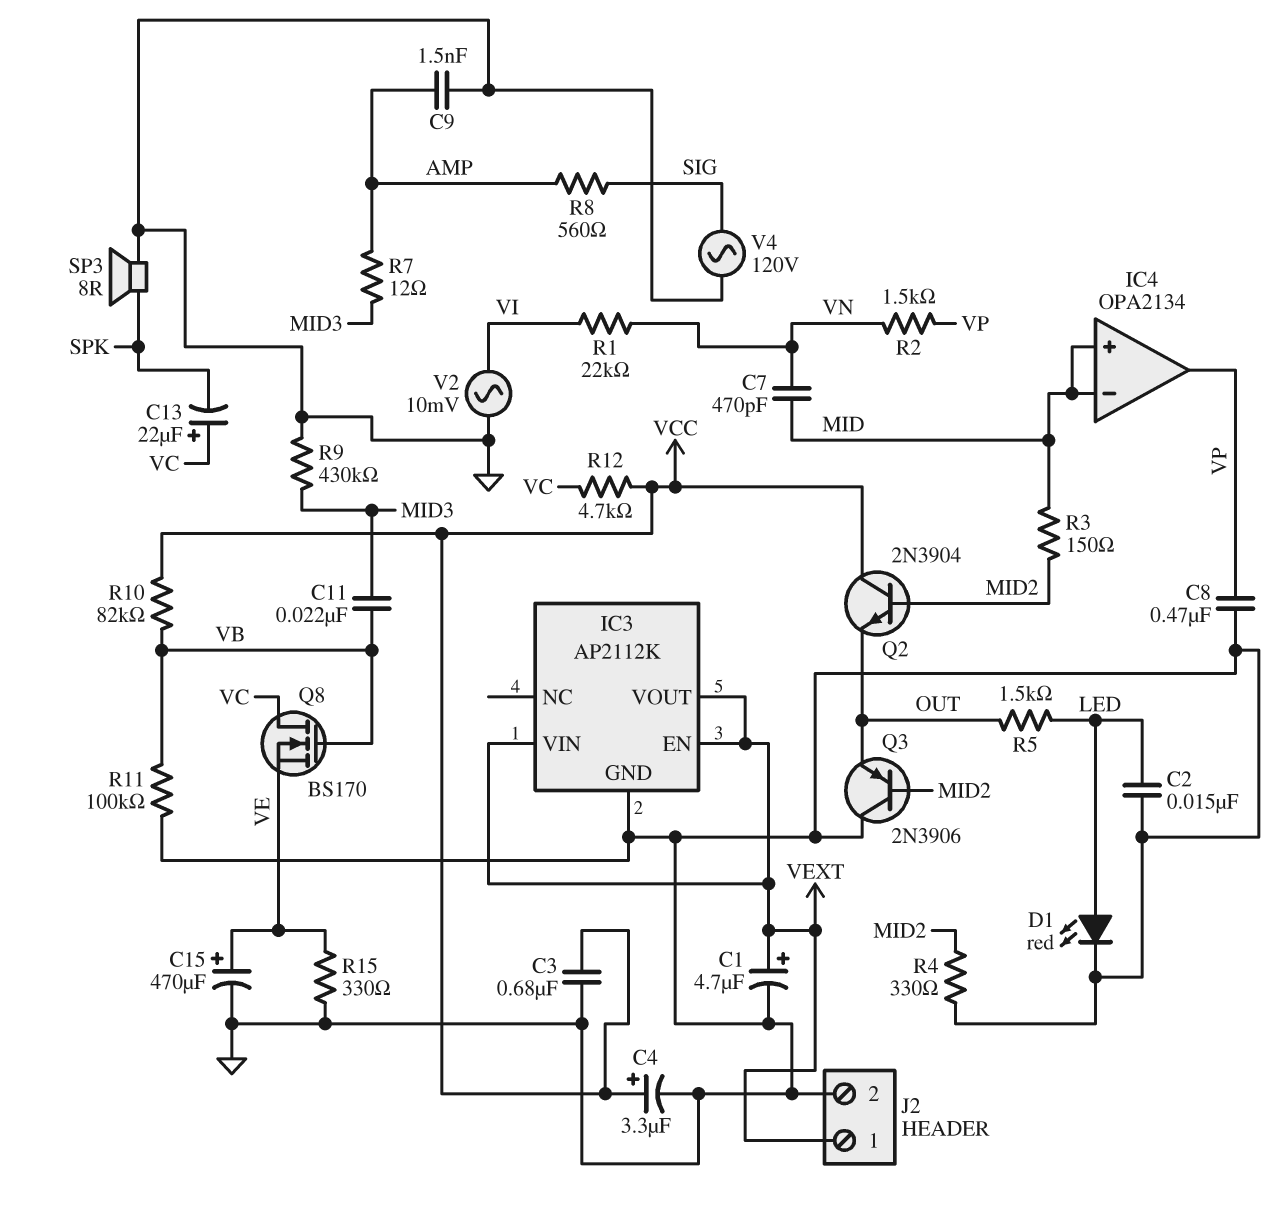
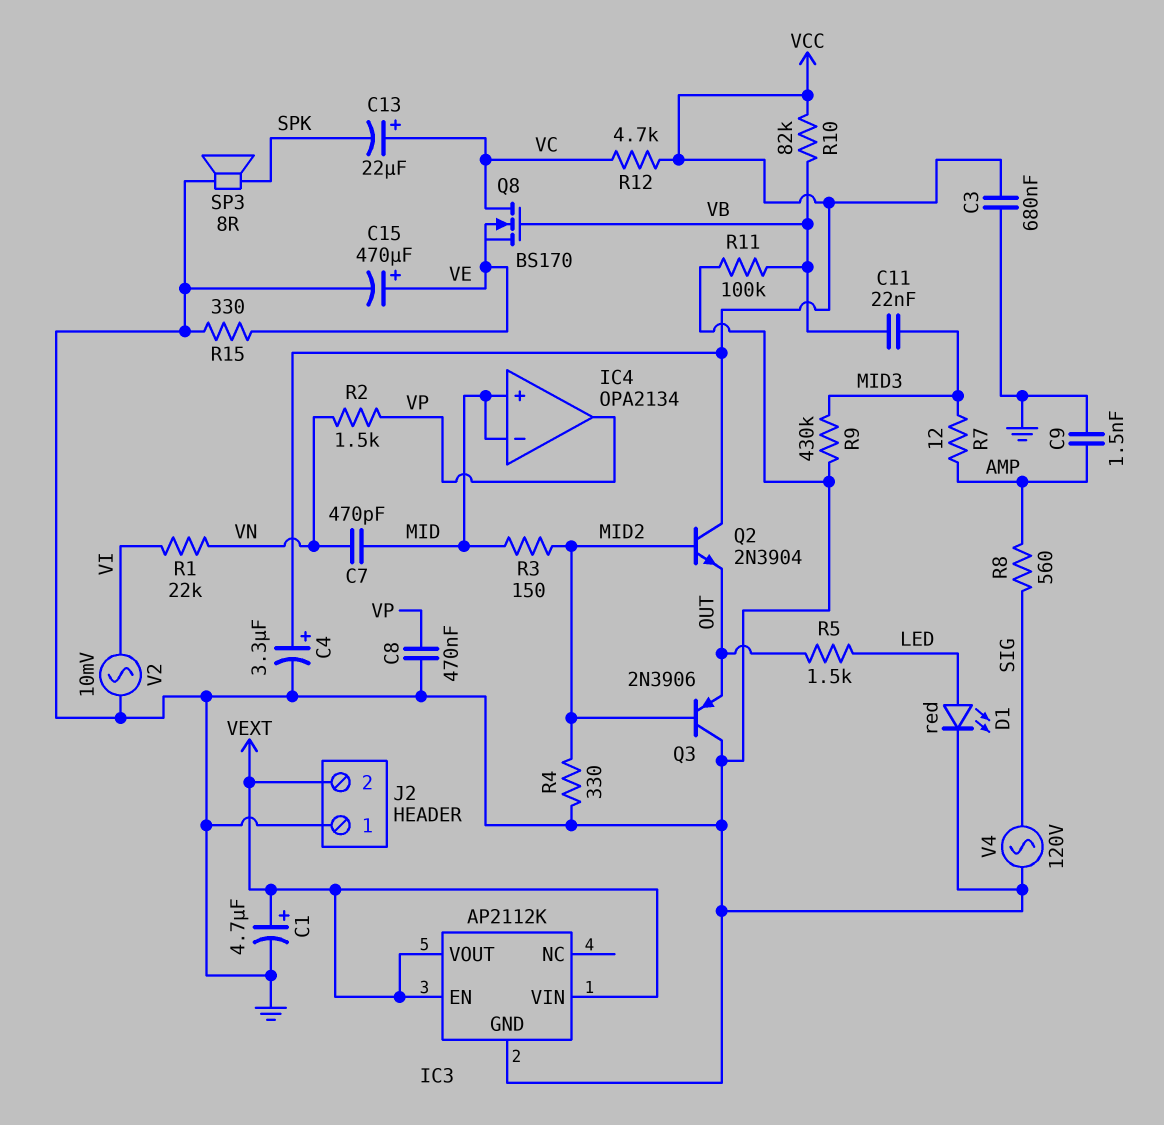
C2: 15nF (GND, LED) -> none
J2 pin 1: VEXT -> GND
J2 pin 2: GND -> VEXT

